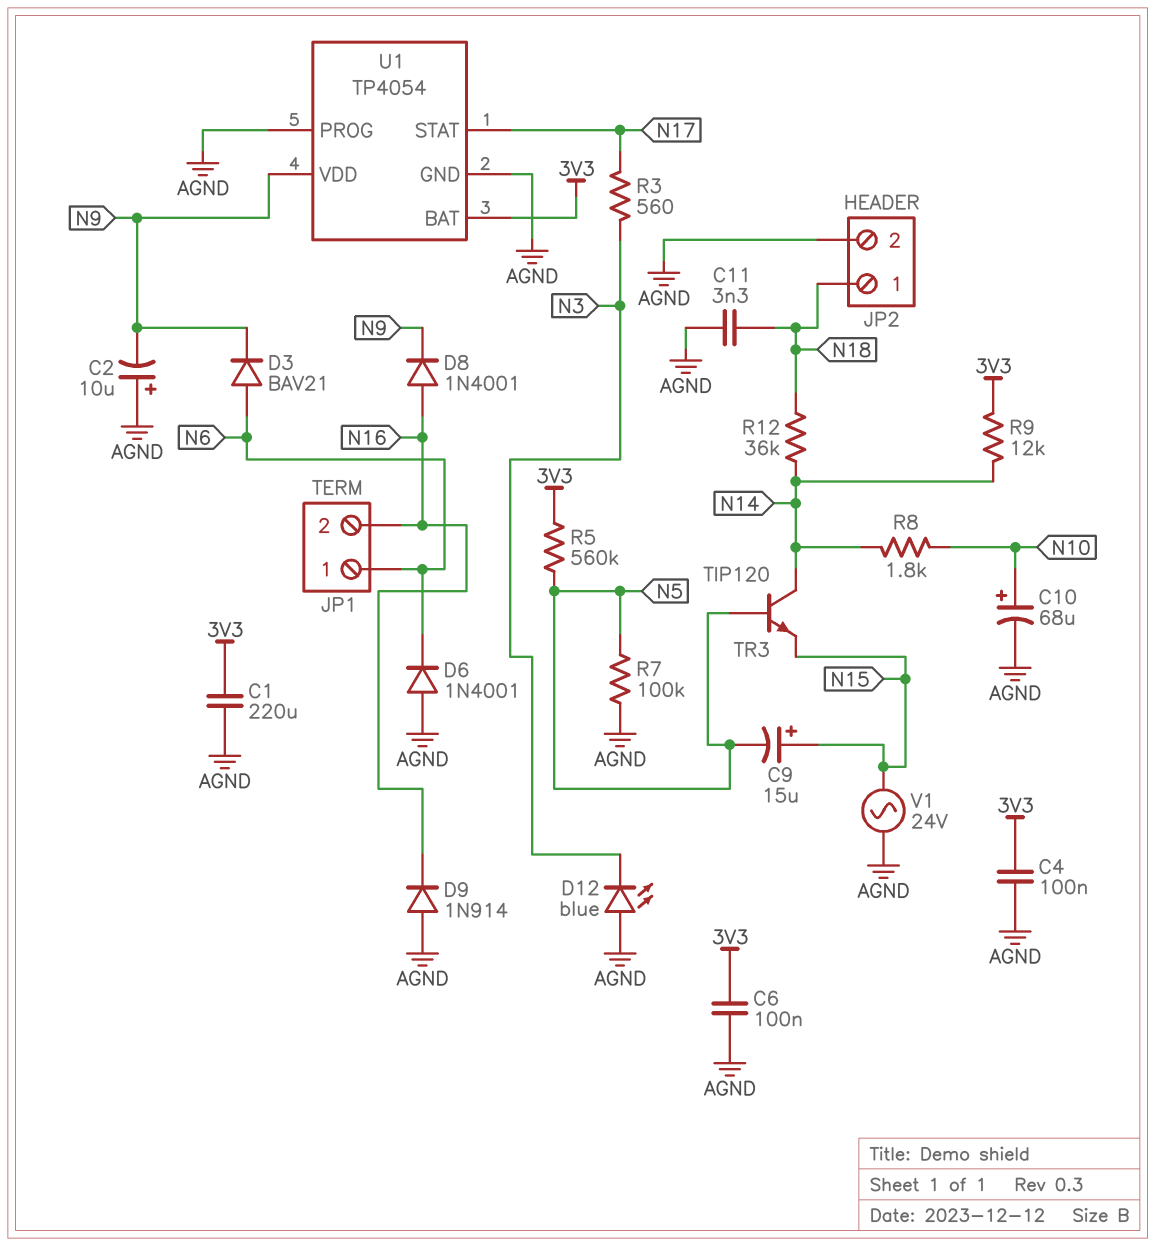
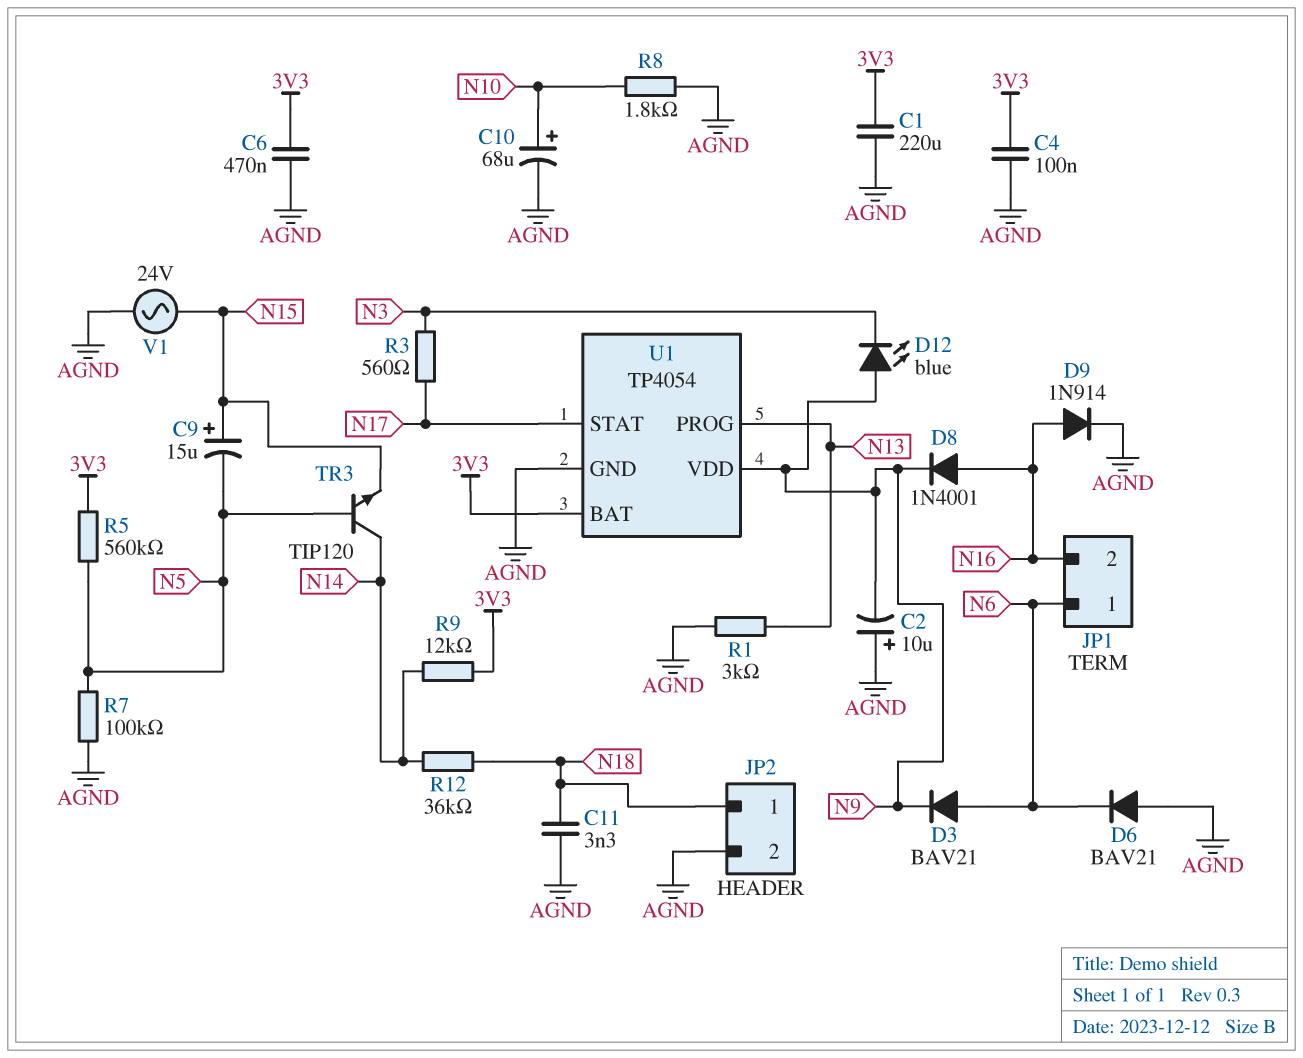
C6: 100nF (3V3, AGND) -> 470nF (3V3, AGND)
D6: diode 1N4001 (A AGND, K N6) -> diode BAV21 (A AGND, K N6)
D9: diode 1N914 (A AGND, K N16) -> diode 1N914 (A N16, K AGND)
D12: LED blue (A AGND, K N3) -> LED blue (A N9, K N3)
R1: none -> 3k (AGND, N13)
R8: 1.8k (N10, N14) -> 1.8k (AGND, N10)
U1 pin PROG: AGND -> N13

